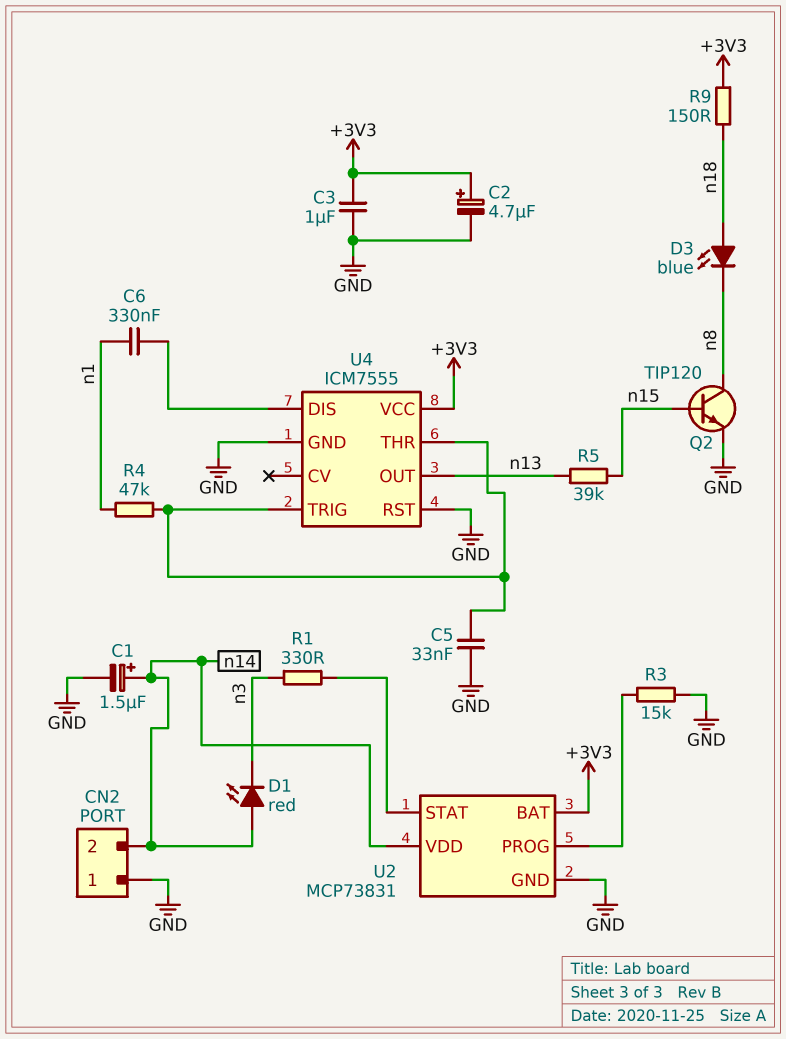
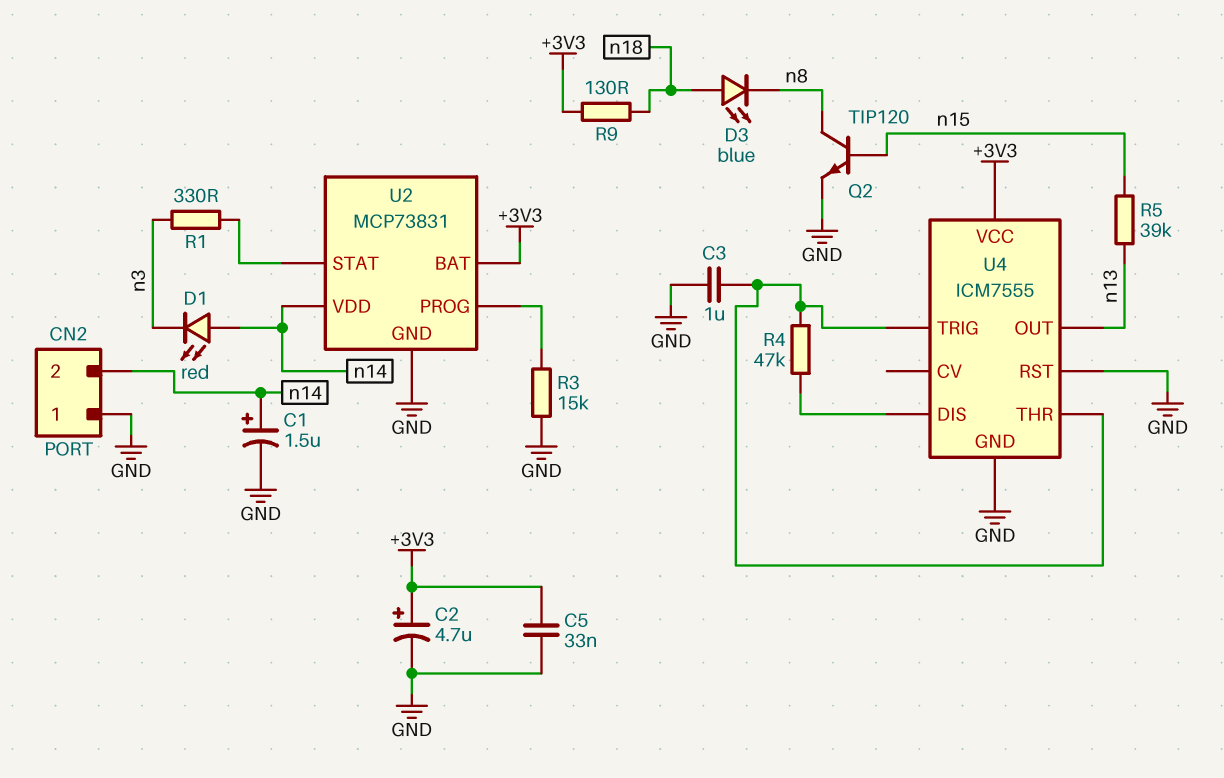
C3: 1uF (+3V3, GND) -> 1uF (GND, U4/THR)
C5: 33nF (GND, U4/THR) -> 33nF (+3V3, GND)
C6: 330nF (U4/DIS, n1) -> none
R4: 47k (U4/THR, n1) -> 47k (U4/DIS, U4/THR)
R9: 150 (+3V3, n18) -> 130 (+3V3, n18)

